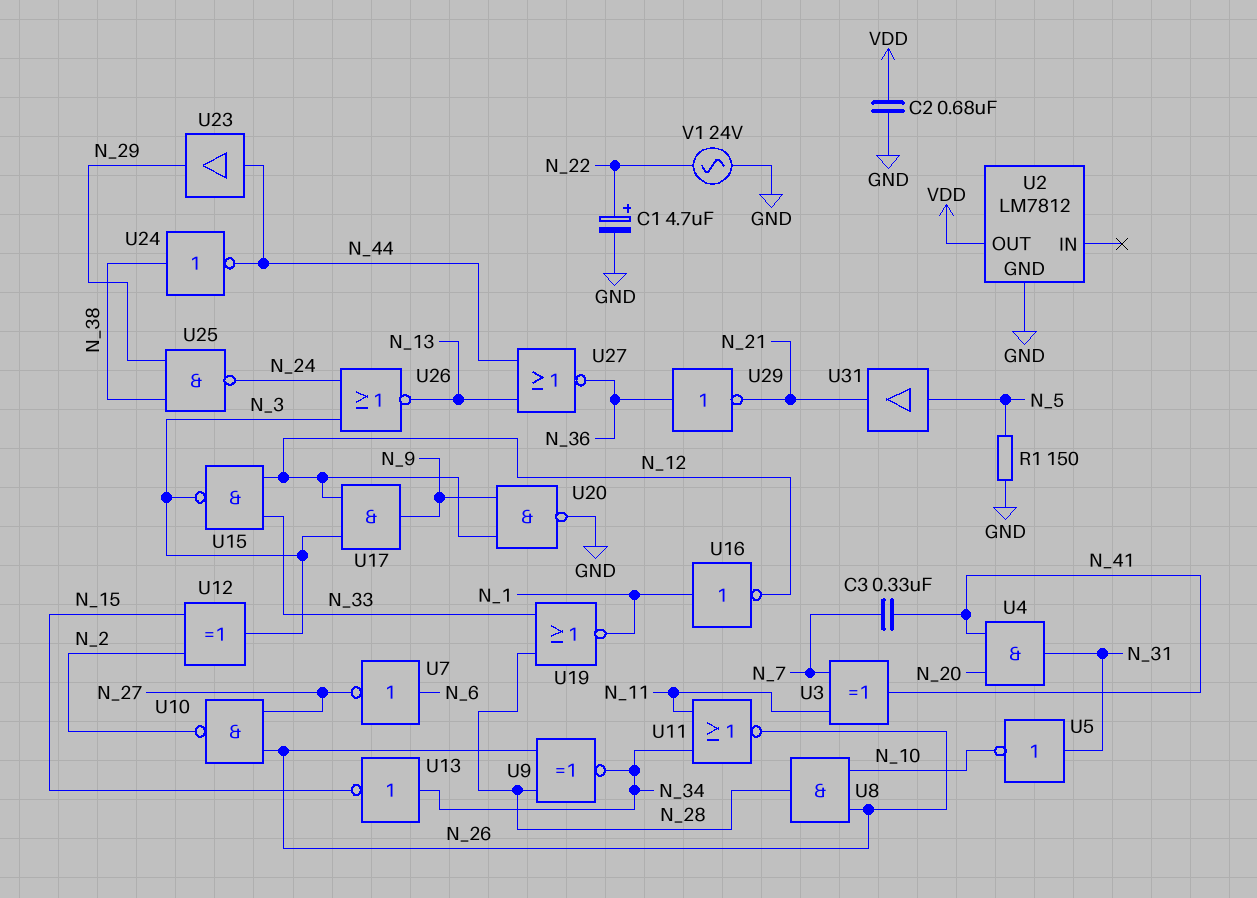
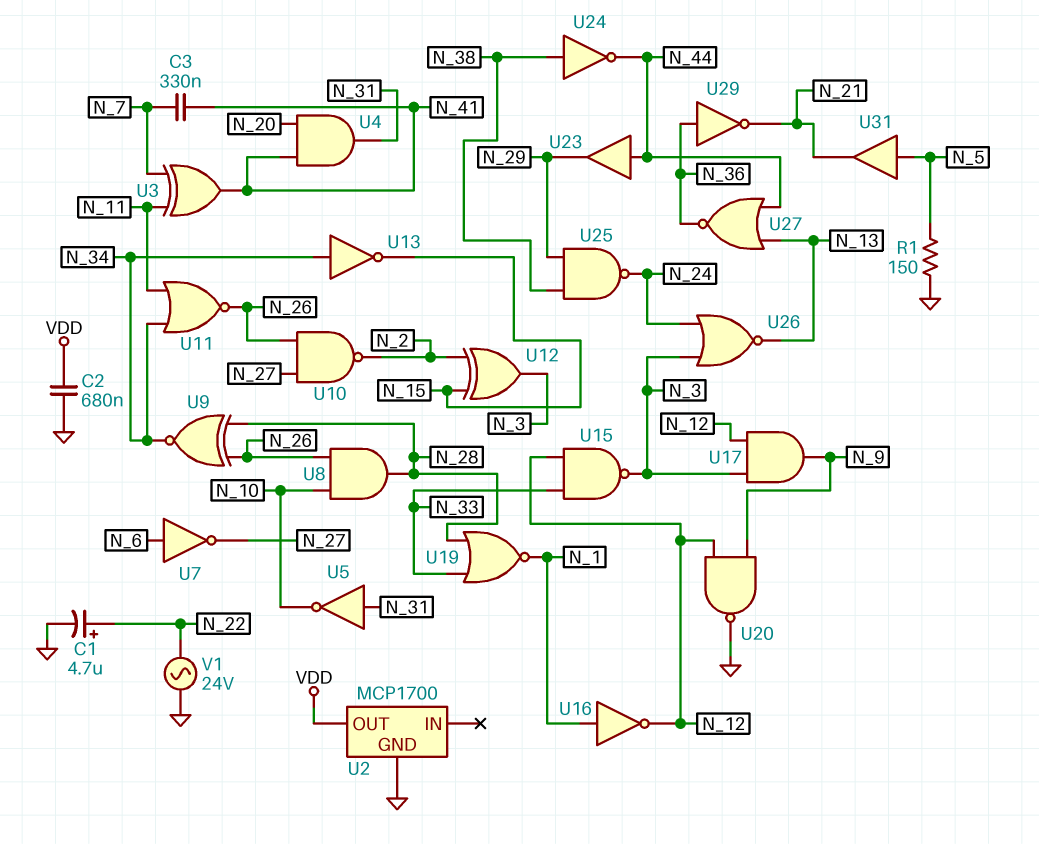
U2: LM7812 -> MCP1700

